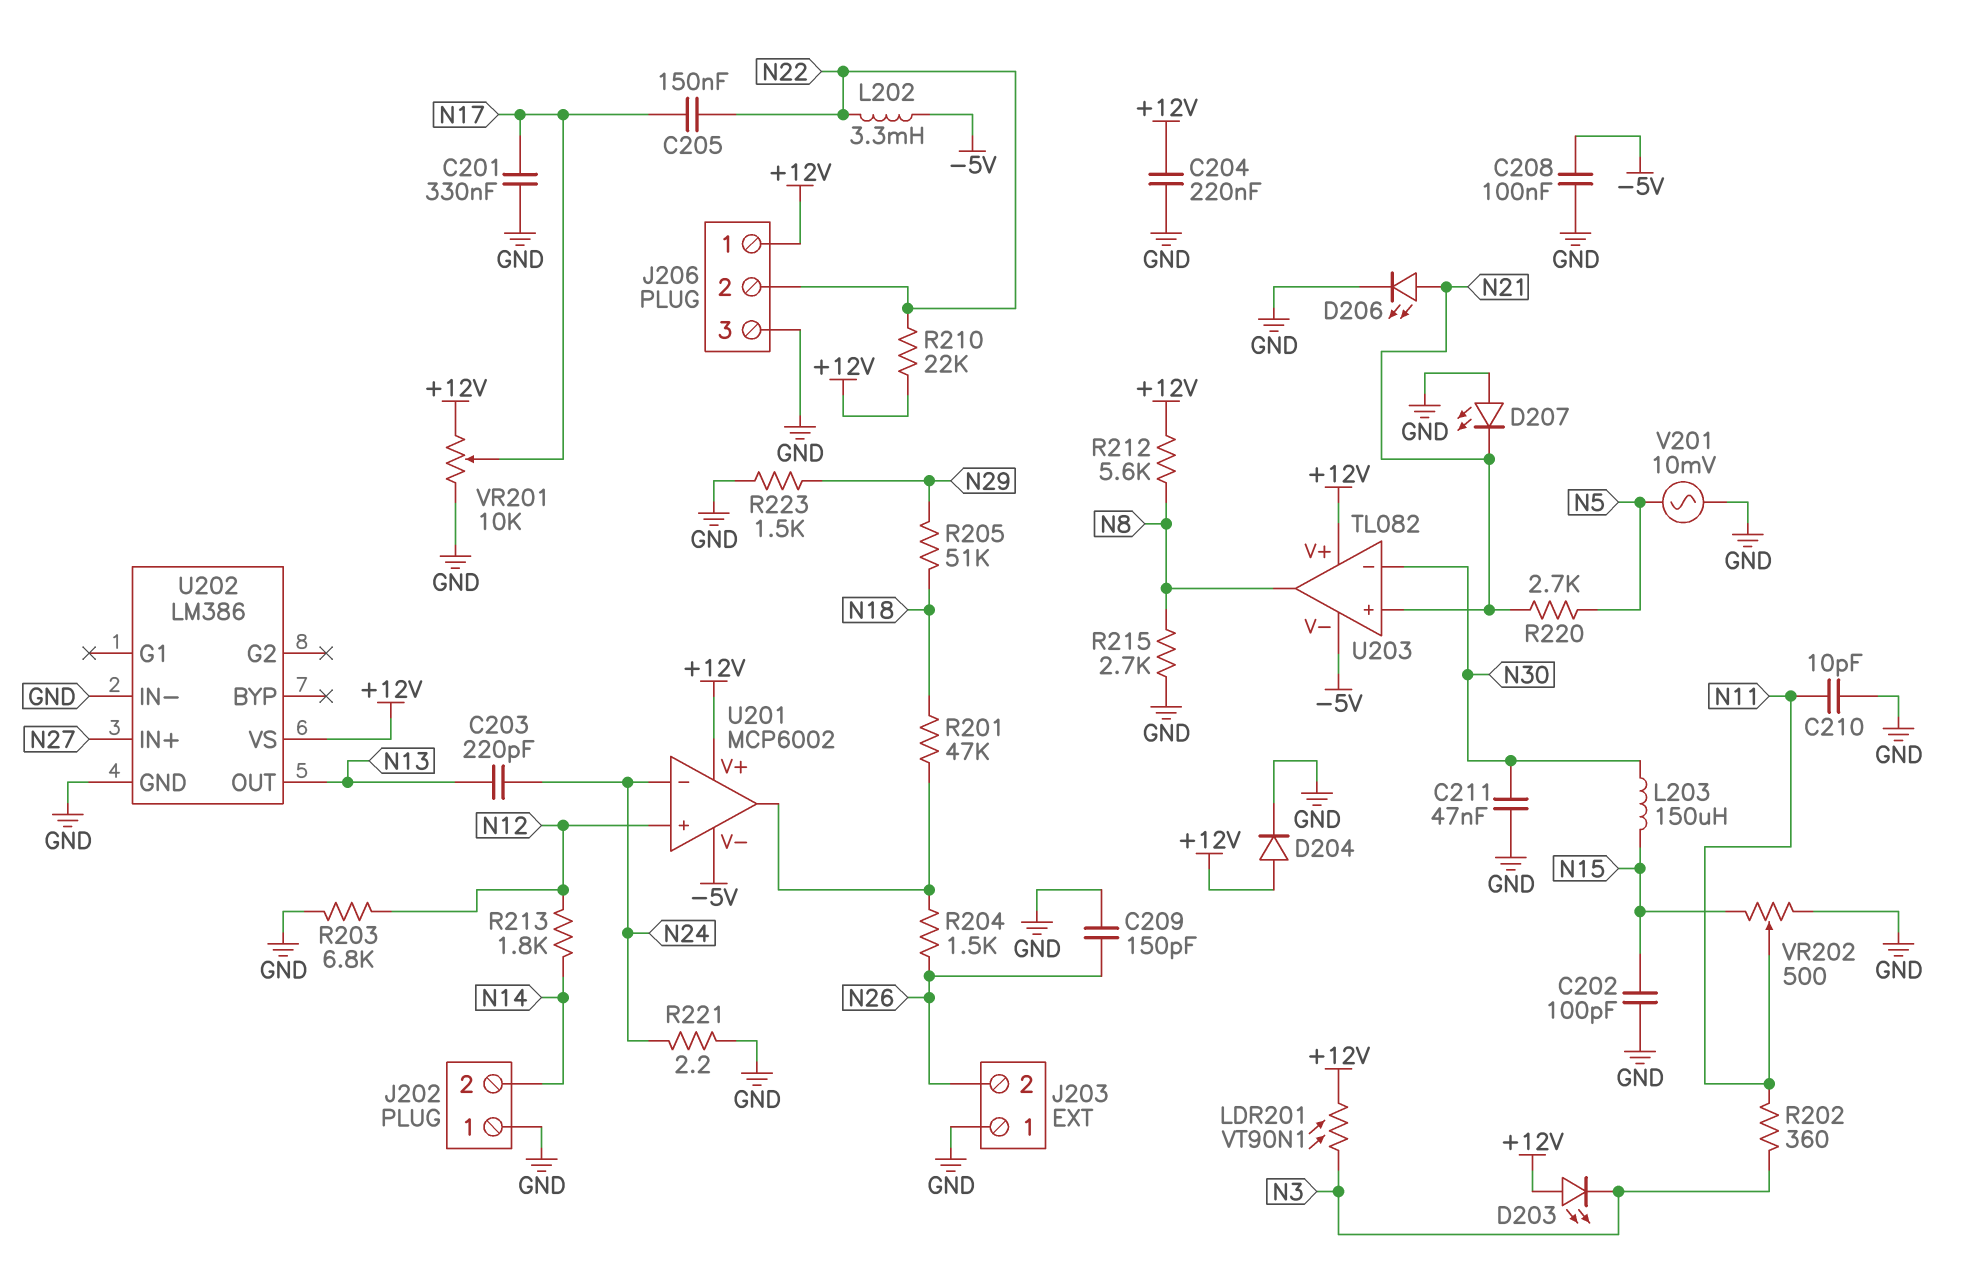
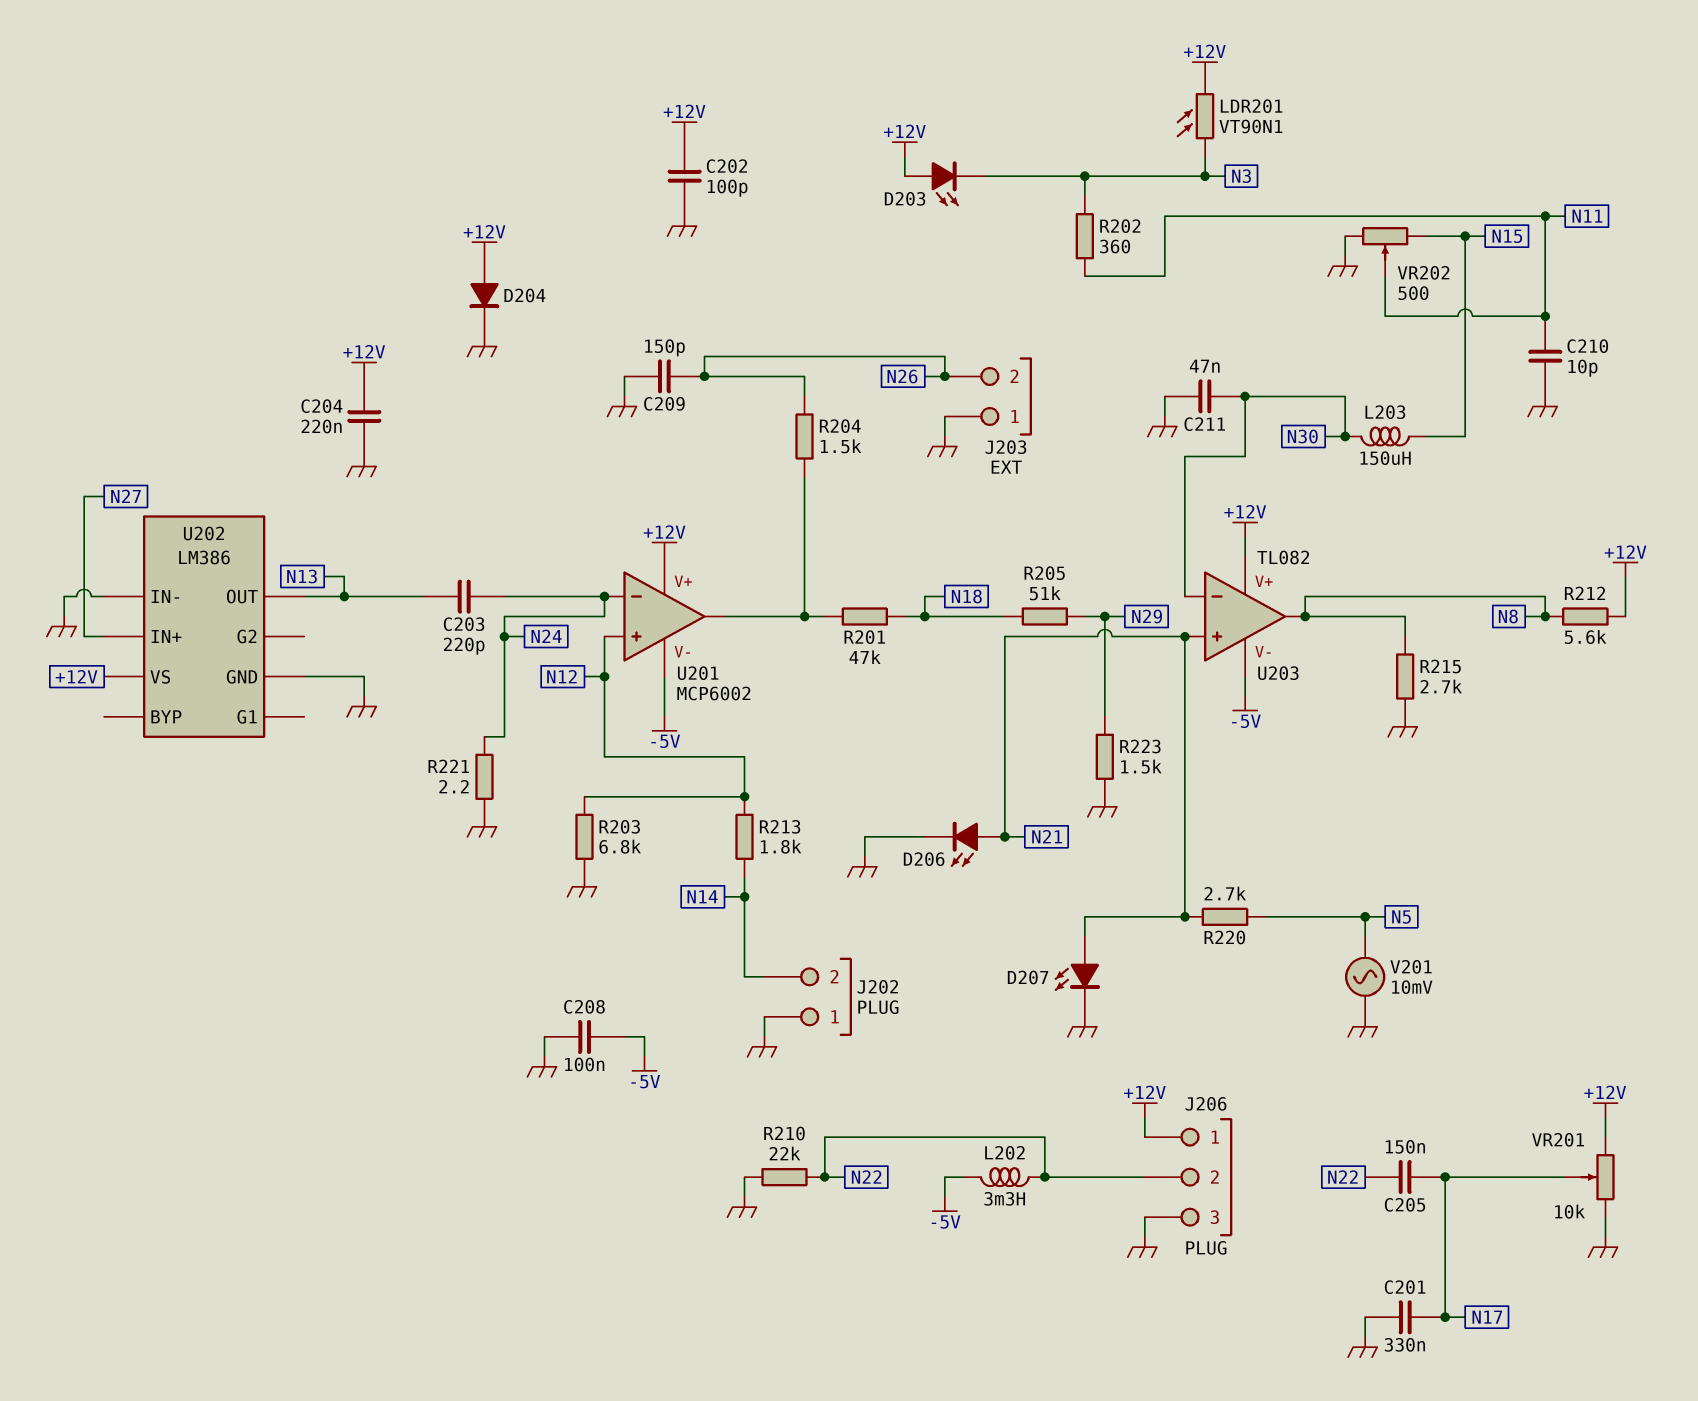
C202: 100pF (GND, N15) -> 100pF (+12V, GND)
D207: LED (A GND, K N21) -> LED (A N21, K GND)
R210: 22k (+12V, N22) -> 22k (GND, N22)

